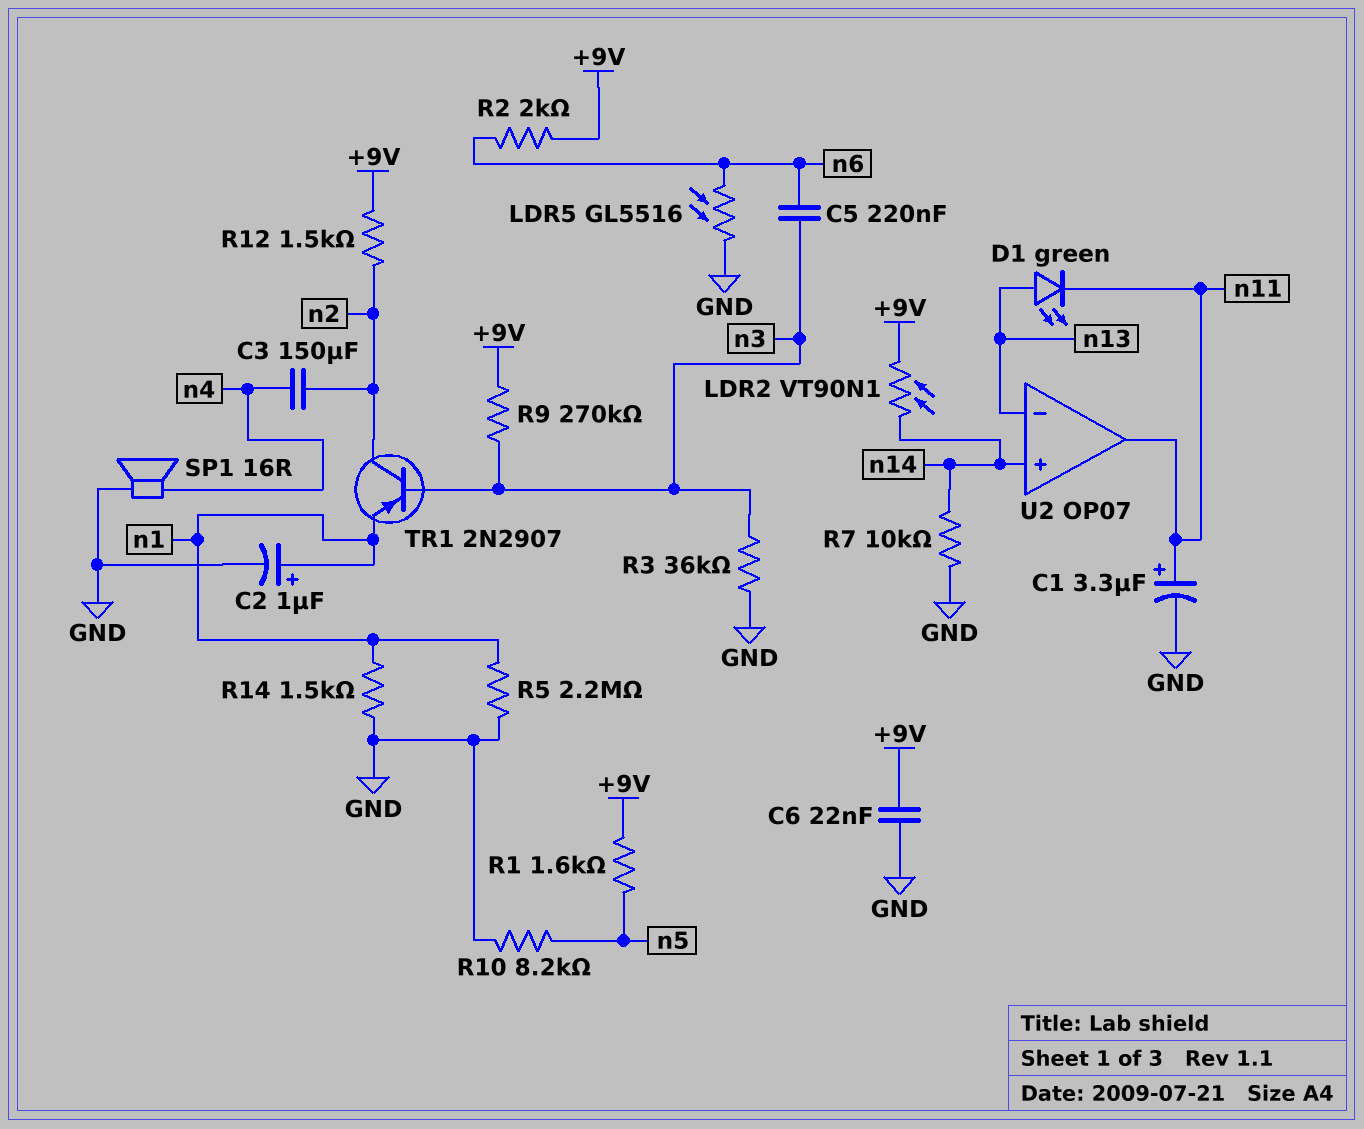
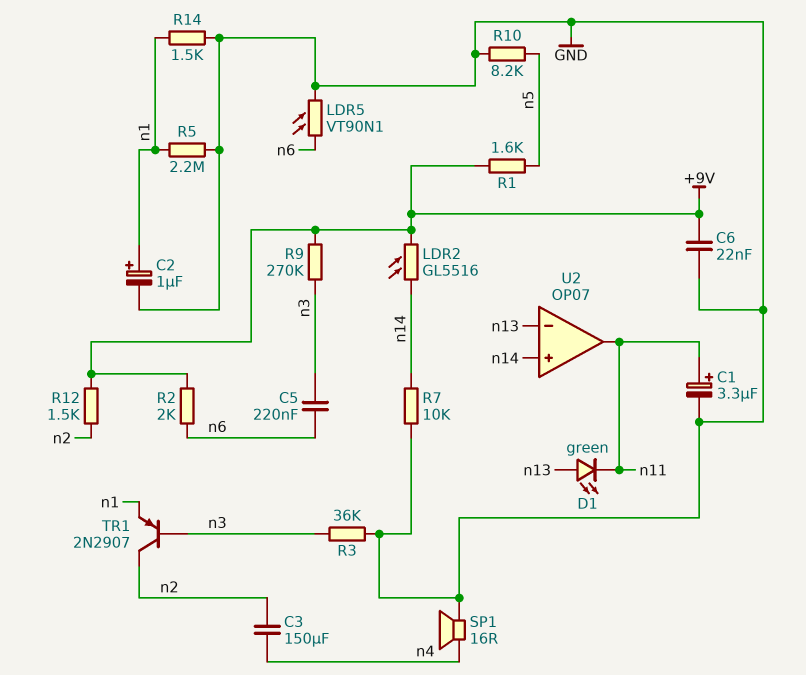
LDR2: VT90N1 (+9V, n14) -> GL5516 (+9V, n14)
LDR5: GL5516 (GND, n6) -> VT90N1 (GND, n6)

